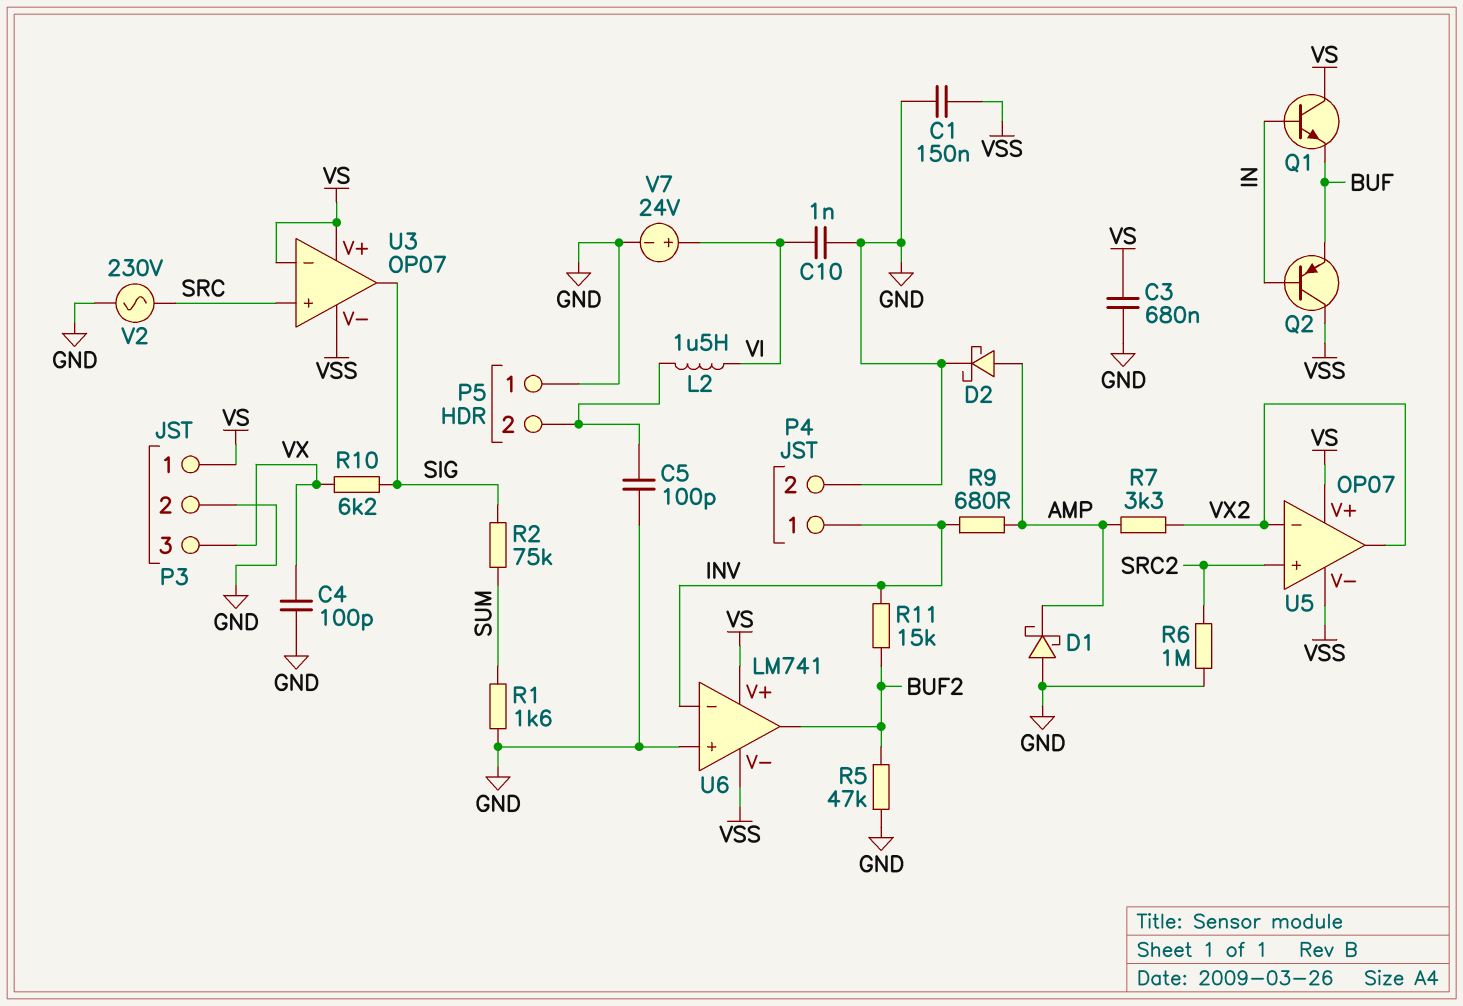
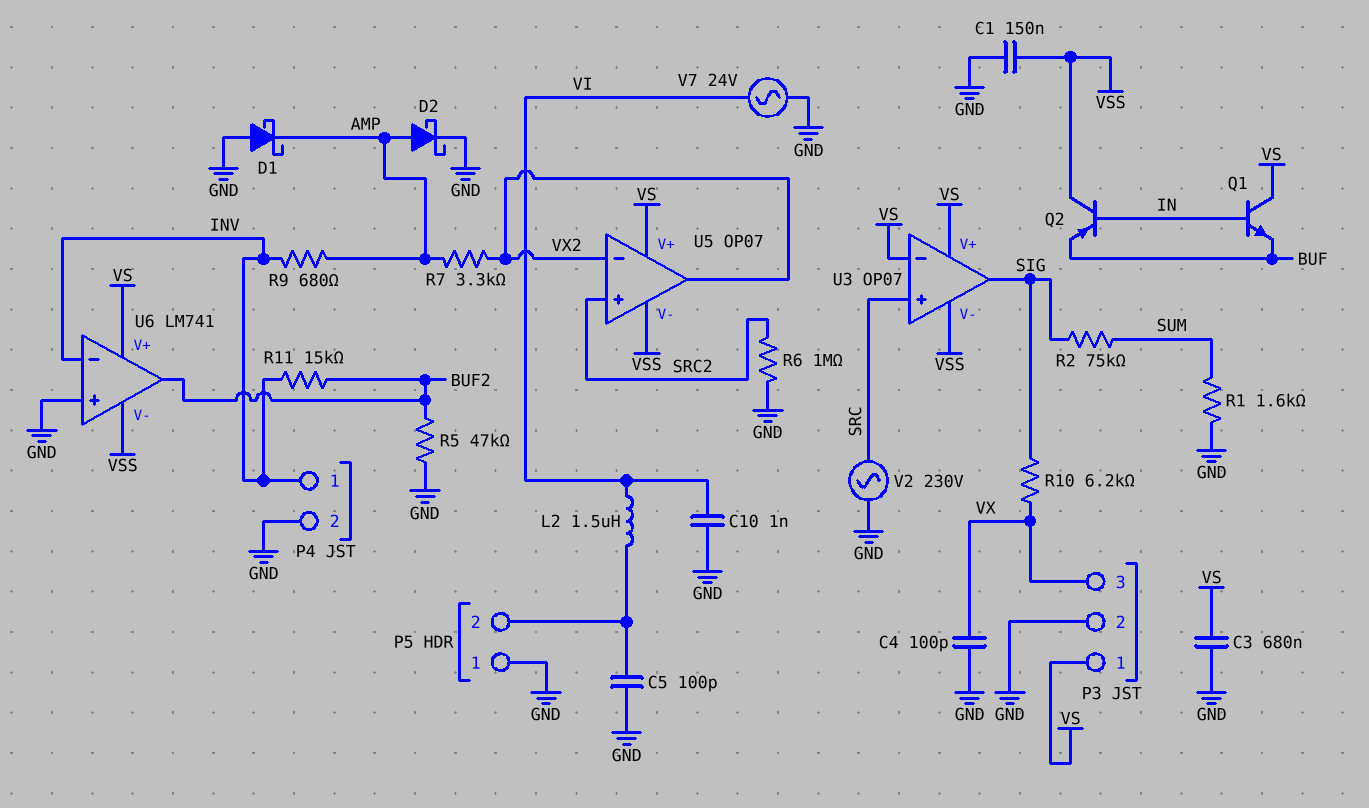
V7: 24V (plus VI, minus GND) -> AC 24V (GND, VI)

